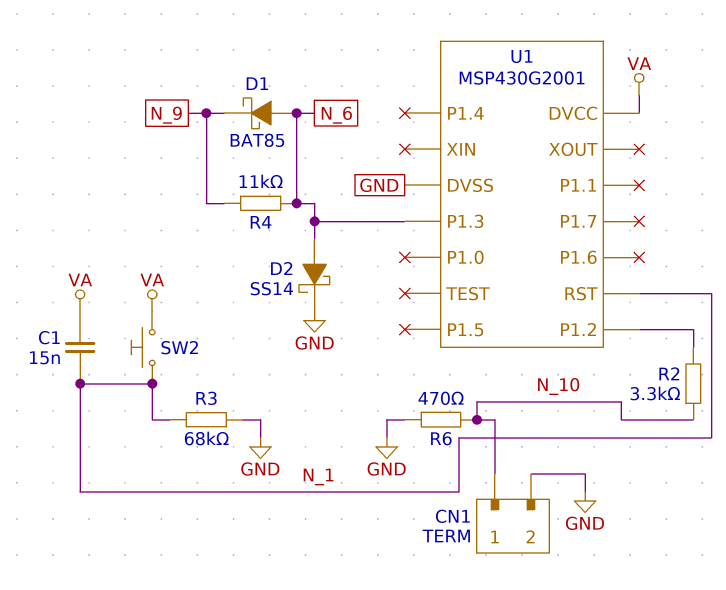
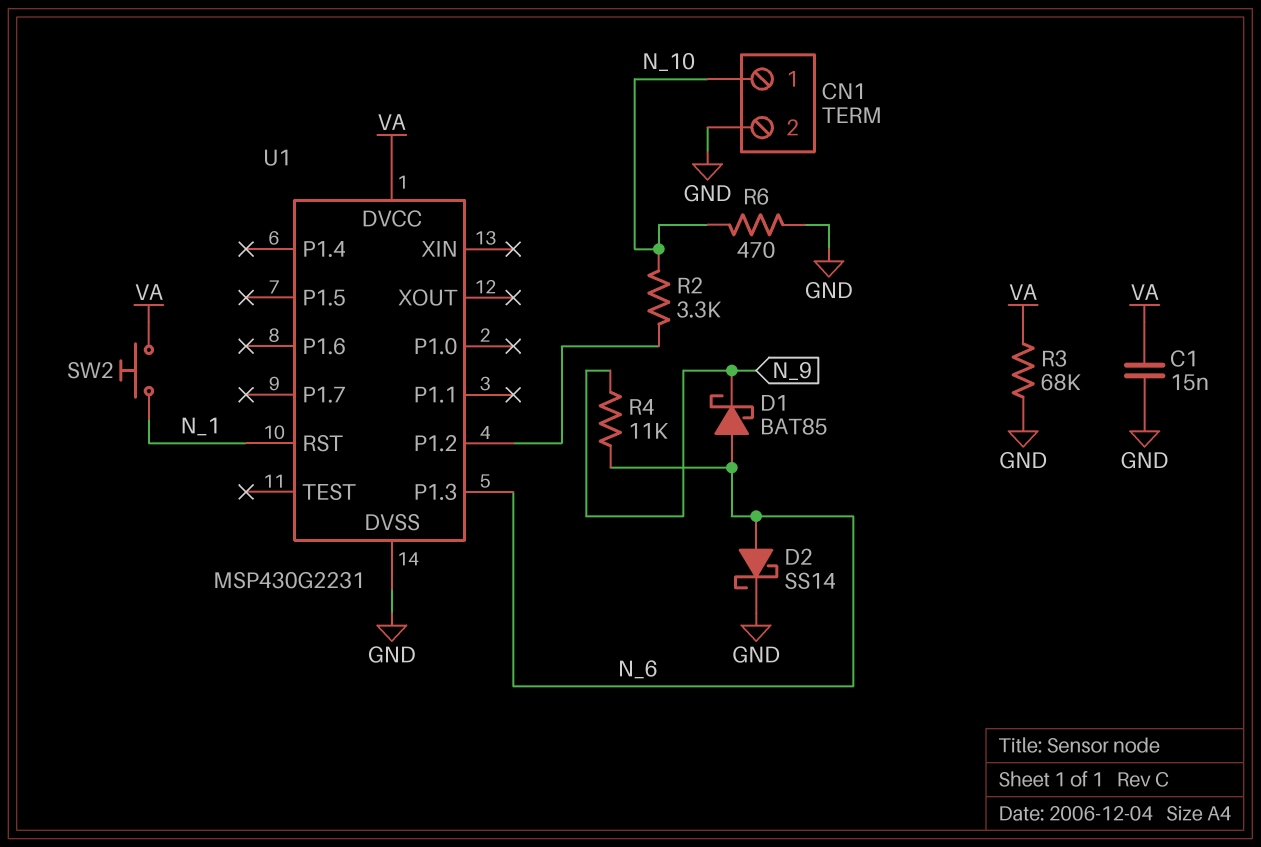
C1: 15nF (N_1, VA) -> 15nF (GND, VA)
R3: 68k (GND, N_1) -> 68k (GND, VA)
U1: MSP430G2001 -> MSP430G2231

